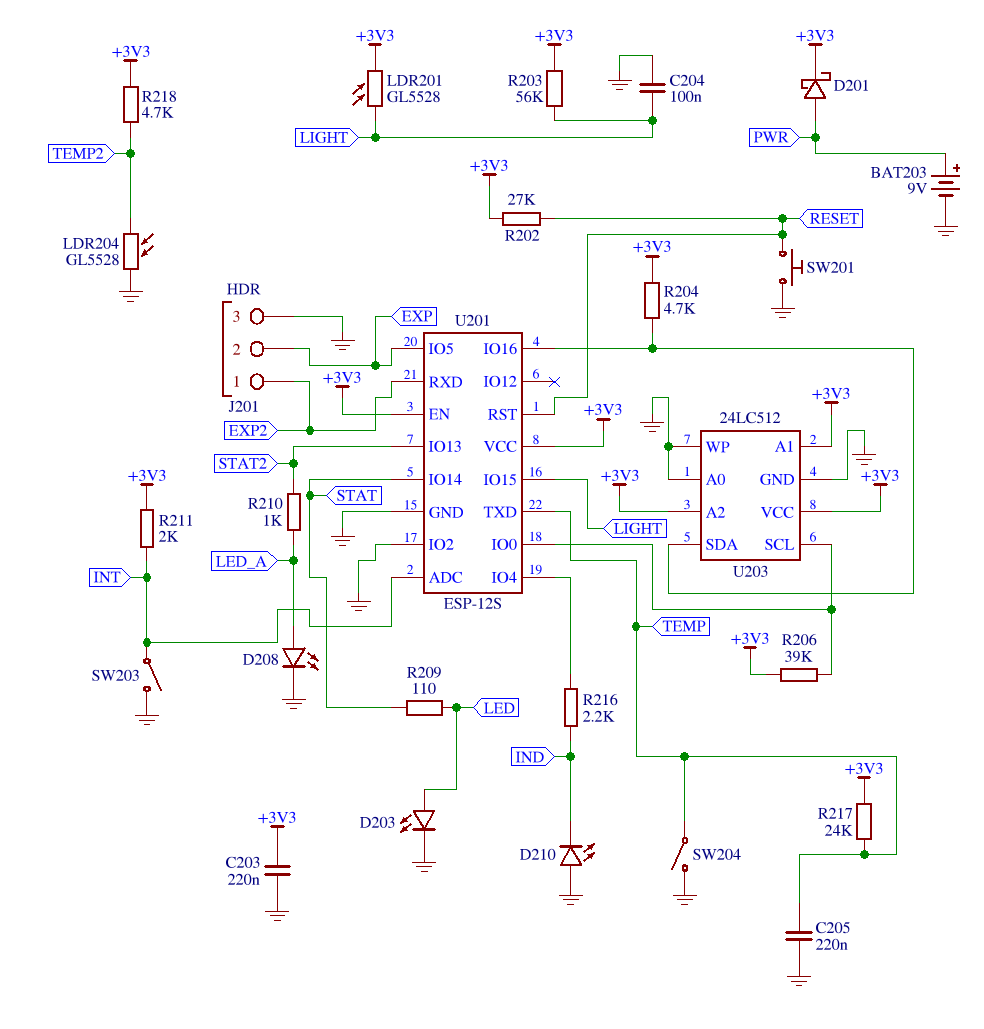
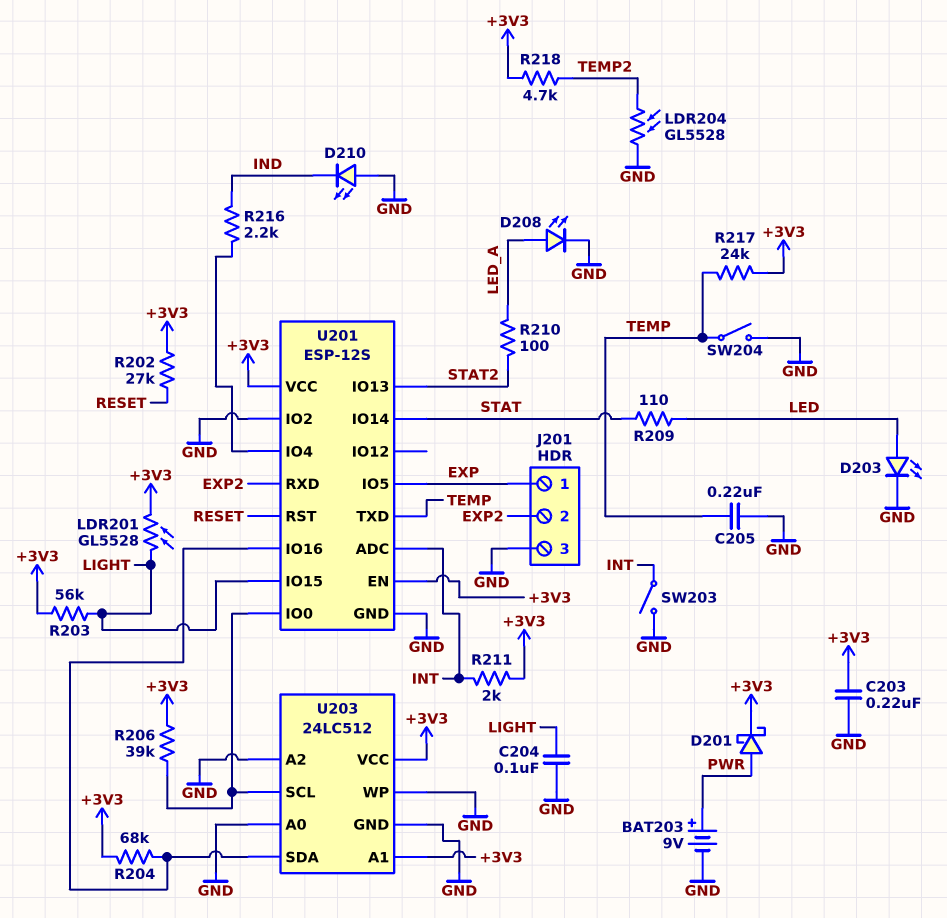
J201 pin 1: EXP2 -> EXP
J201 pin 2: EXP -> EXP2
R204: 4.7k (+3V3, U201/IO16) -> 68k (+3V3, U201/IO16)
R210: 1k (LED_A, STAT2) -> 100 (LED_A, STAT2)
SW201: button (GND, RESET) -> none
U203 pin A2: +3V3 -> GND

